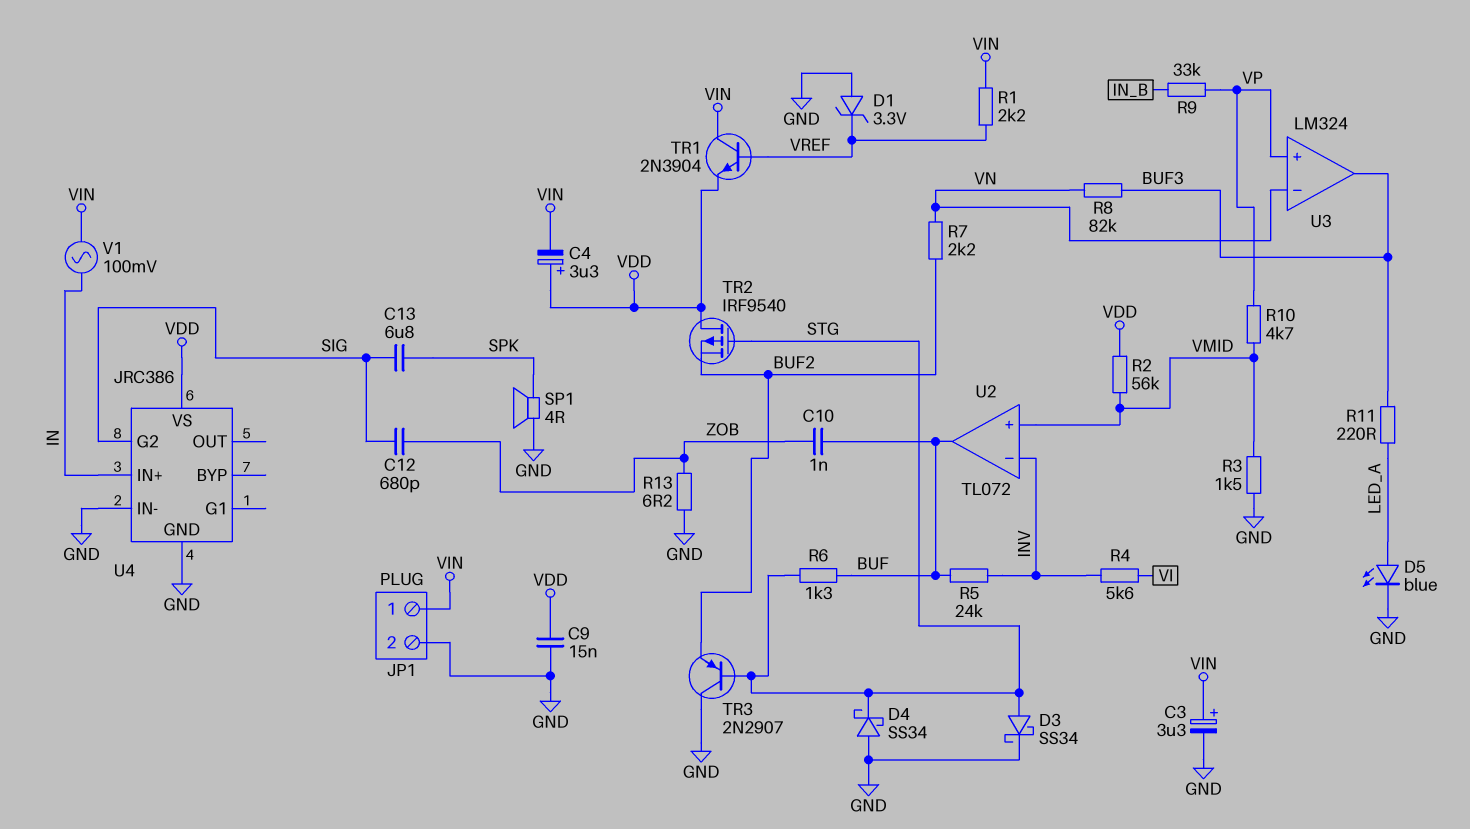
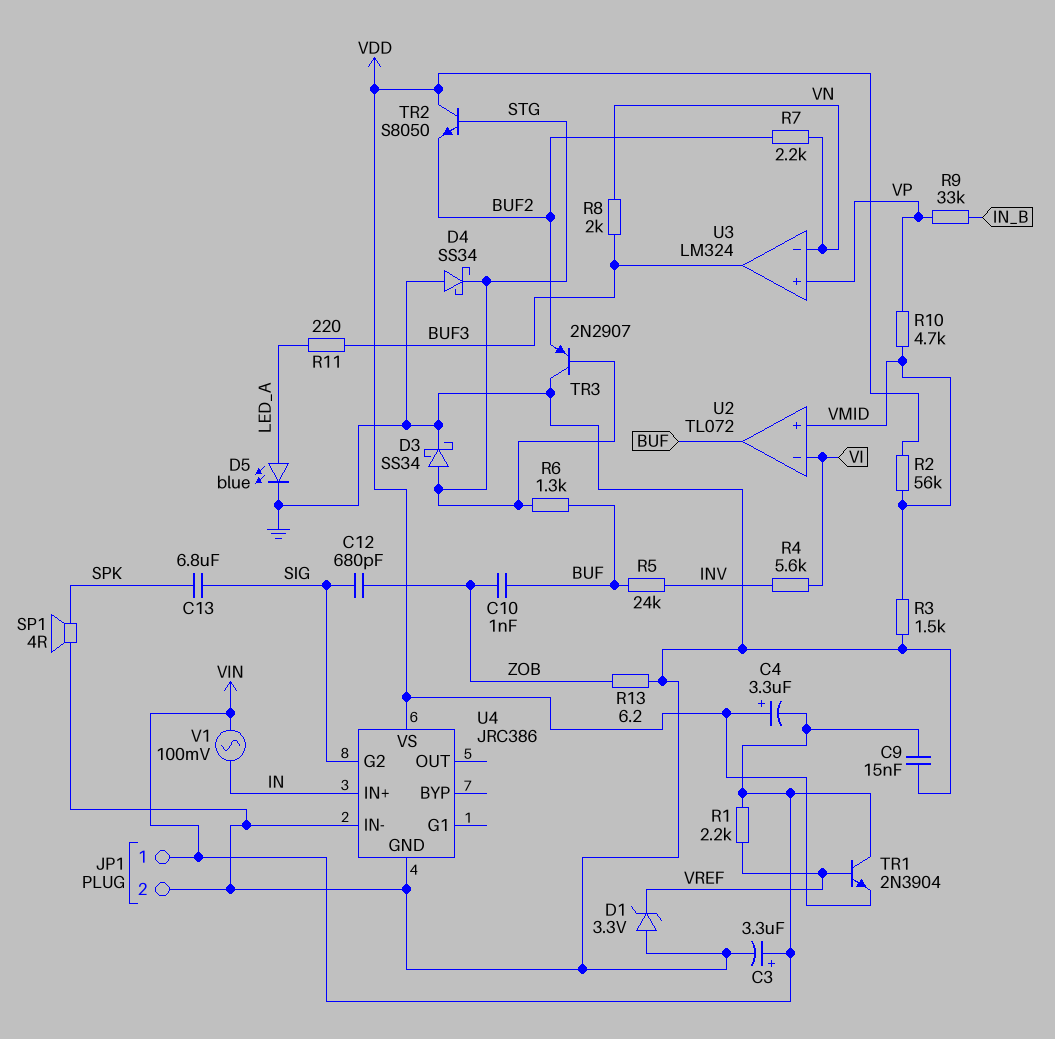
C9: 15nF (GND, VDD) -> 15nF (GND, VIN)
R8: 82k (BUF3, VN) -> 2k (BUF3, VN)
TR2: PMOS IRF9540 (G STG, D VDD, S BUF2) -> NPN S8050 (B STG, C VDD, E BUF2)
U2 pin in-: INV -> VI

